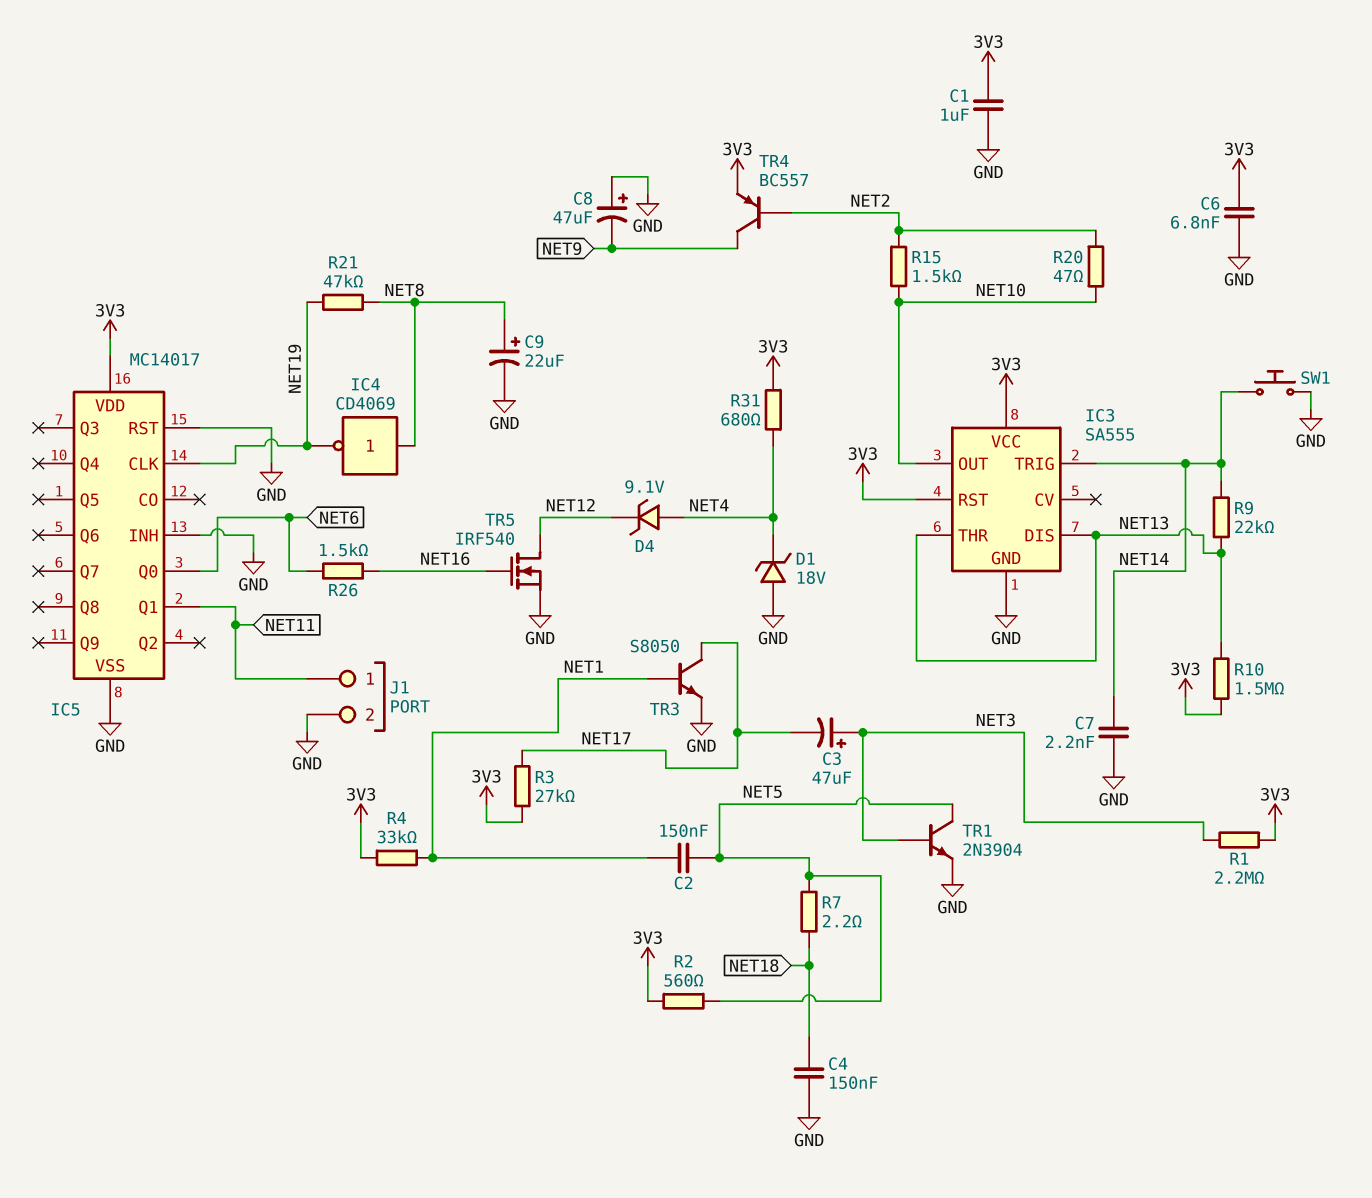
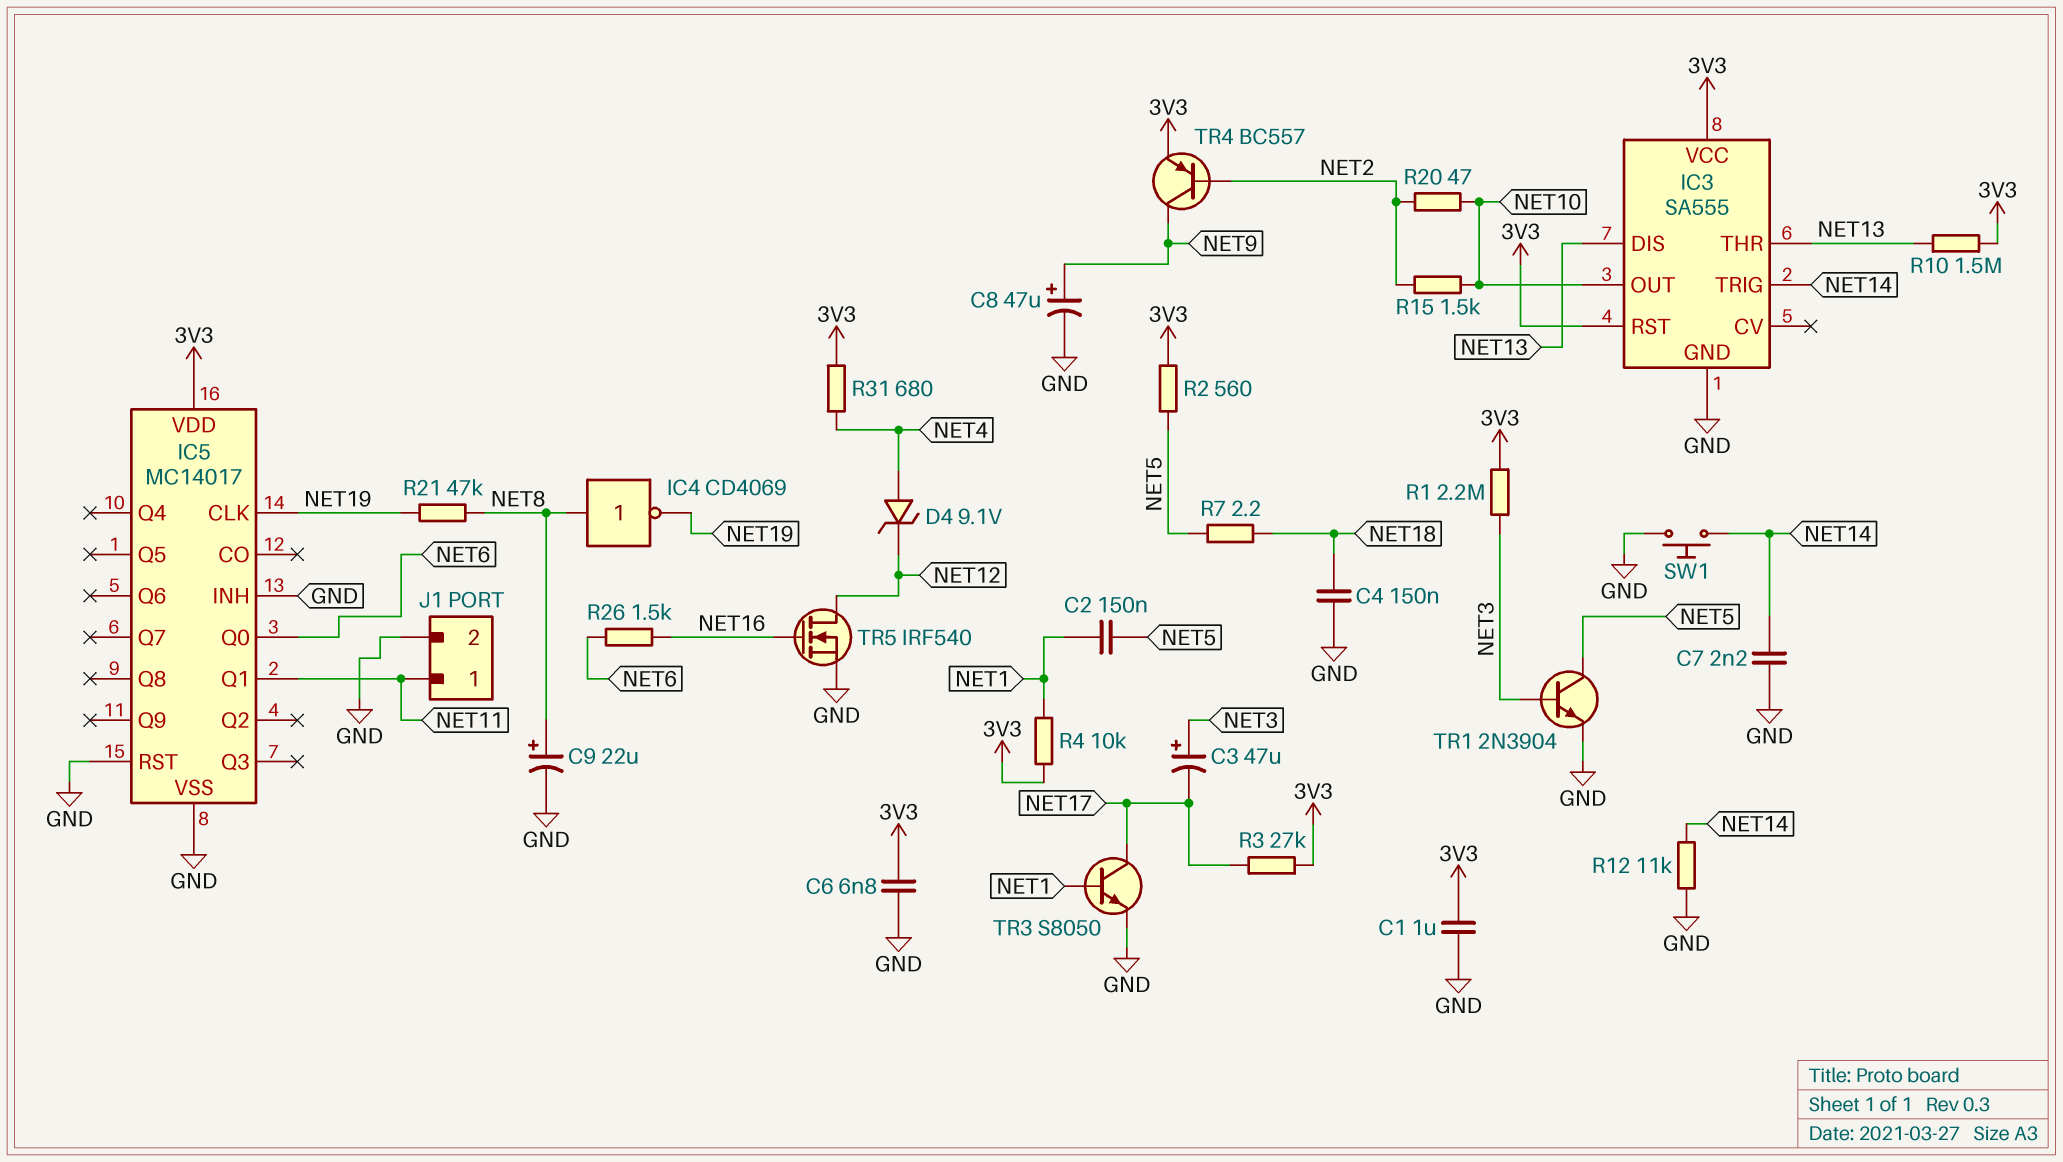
C8: 47uF (plus GND, minus NET9) -> 47uF (plus NET9, minus GND)
D1: zener 18V (A GND, K NET4) -> none
R4: 33k (3V3, NET1) -> 10k (3V3, NET1)
R9: 22k (NET13, NET14) -> none
R12: none -> 11k (GND, NET14)

